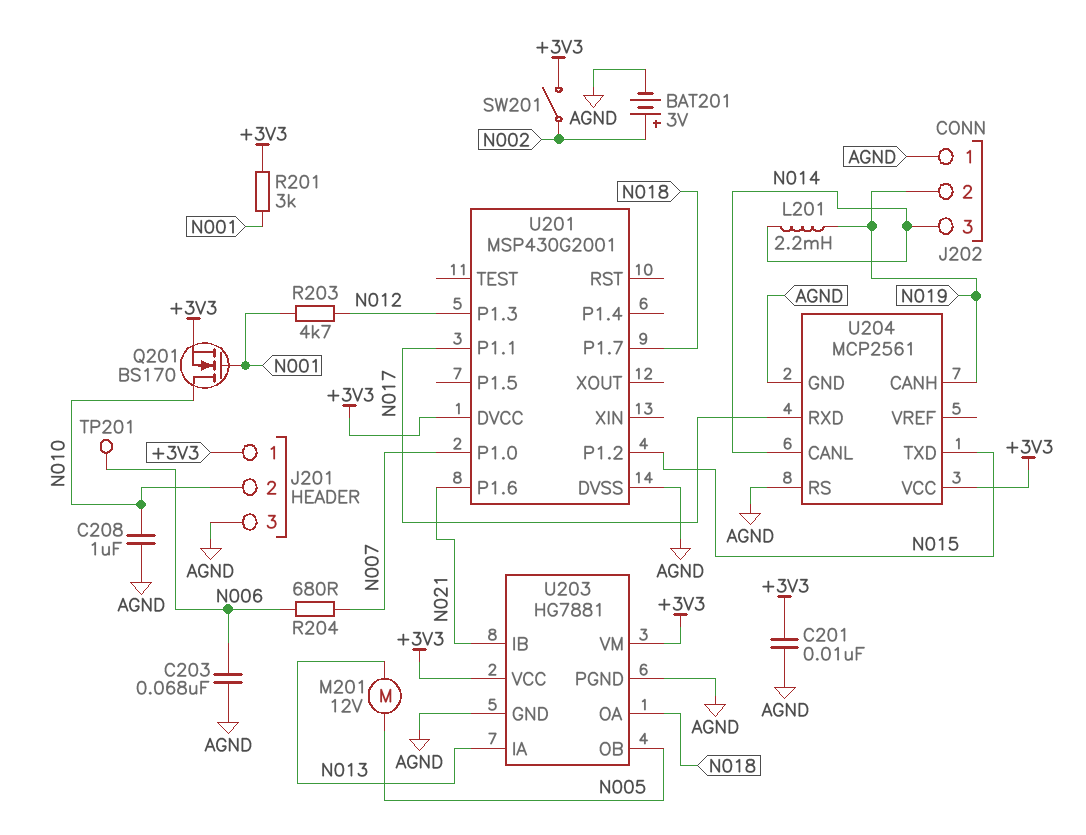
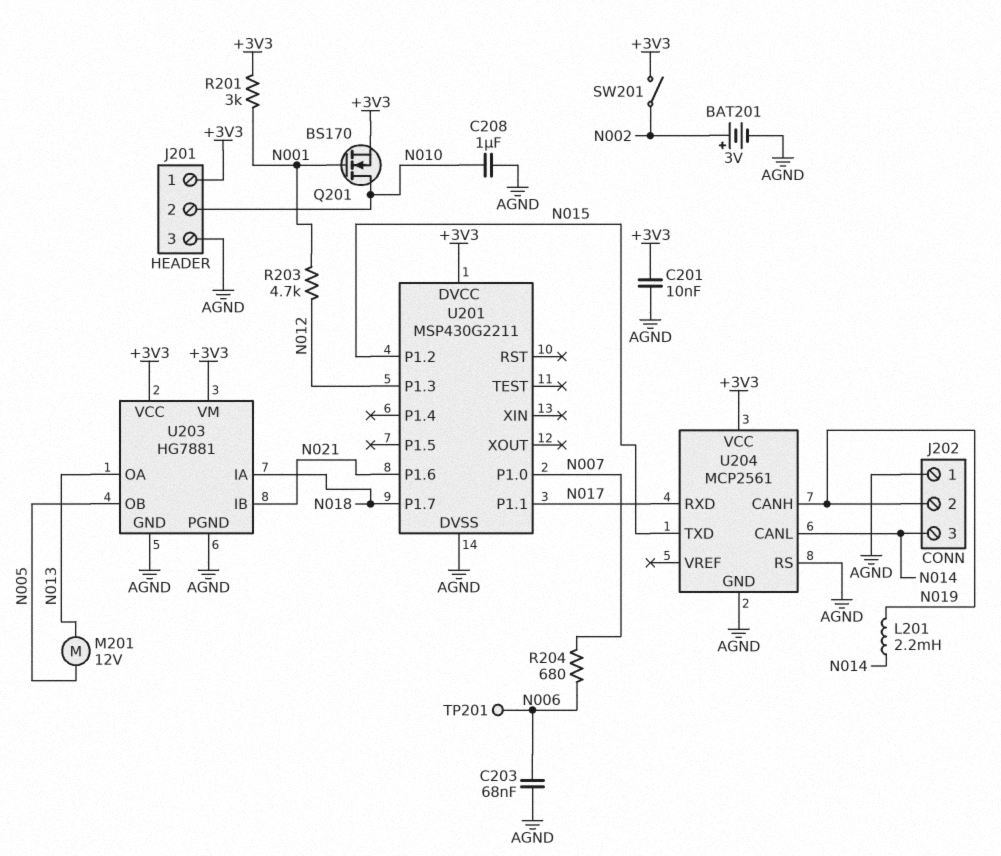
U201: MSP430G2001 -> MSP430G2211
U203 pin IA: N013 -> N018
U203 pin OA: N018 -> N013

